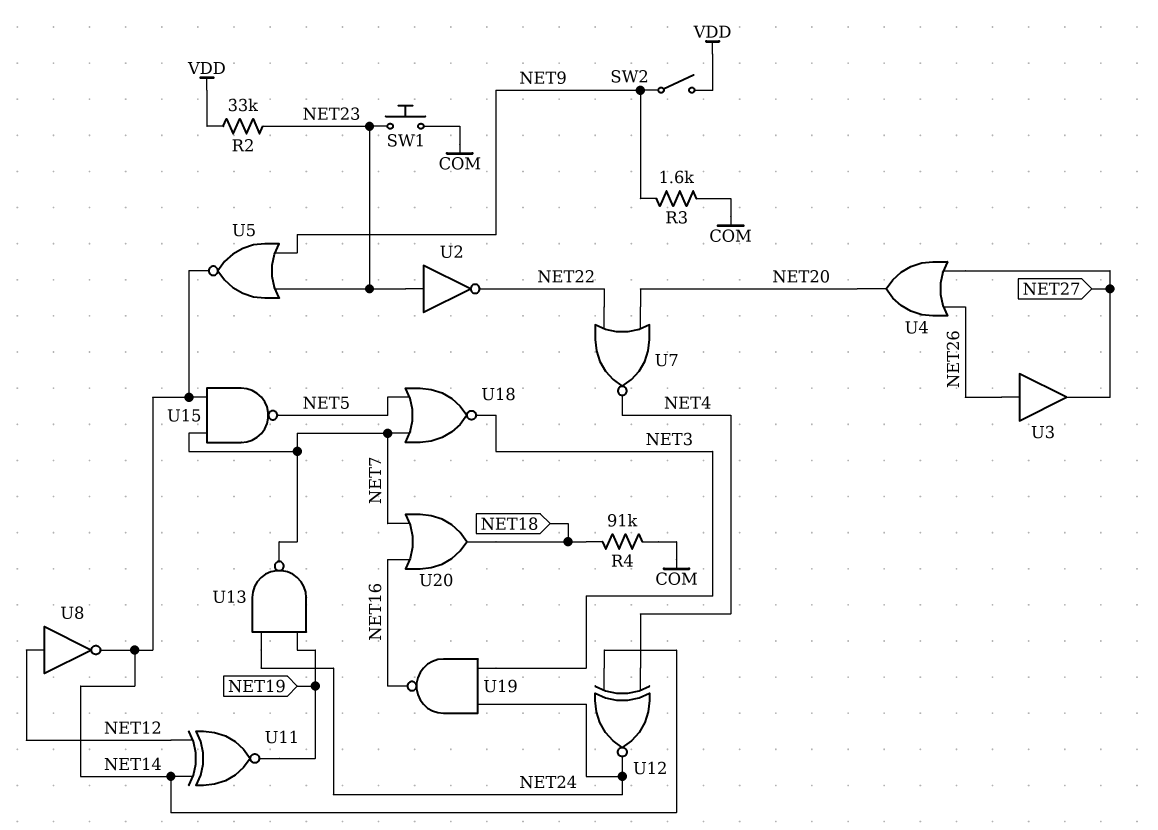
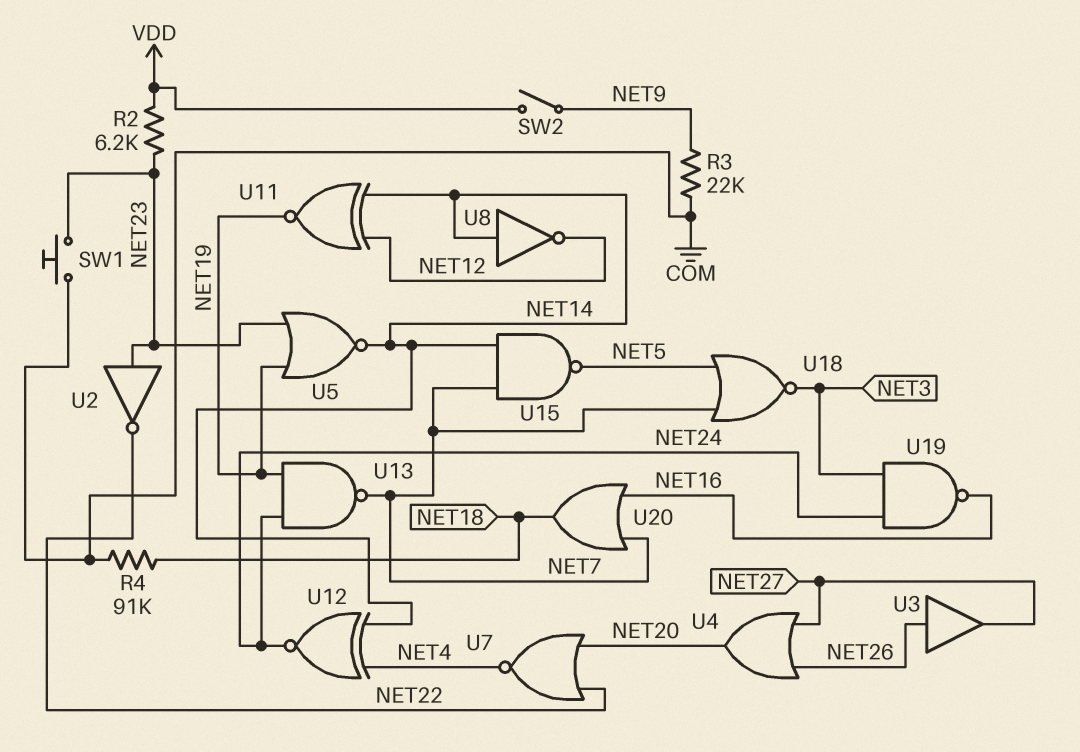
R2: 33k (NET23, VDD) -> 6.2k (NET23, VDD)
R3: 1.6k (COM, NET9) -> 22k (COM, NET9)
U5: NOR (in NET9, in NET23, out NET14) -> NOR (in NET19, in NET23, out NET14)
U8: NOT (in NET12, out NET14) -> NOT (in NET14, out NET12)

